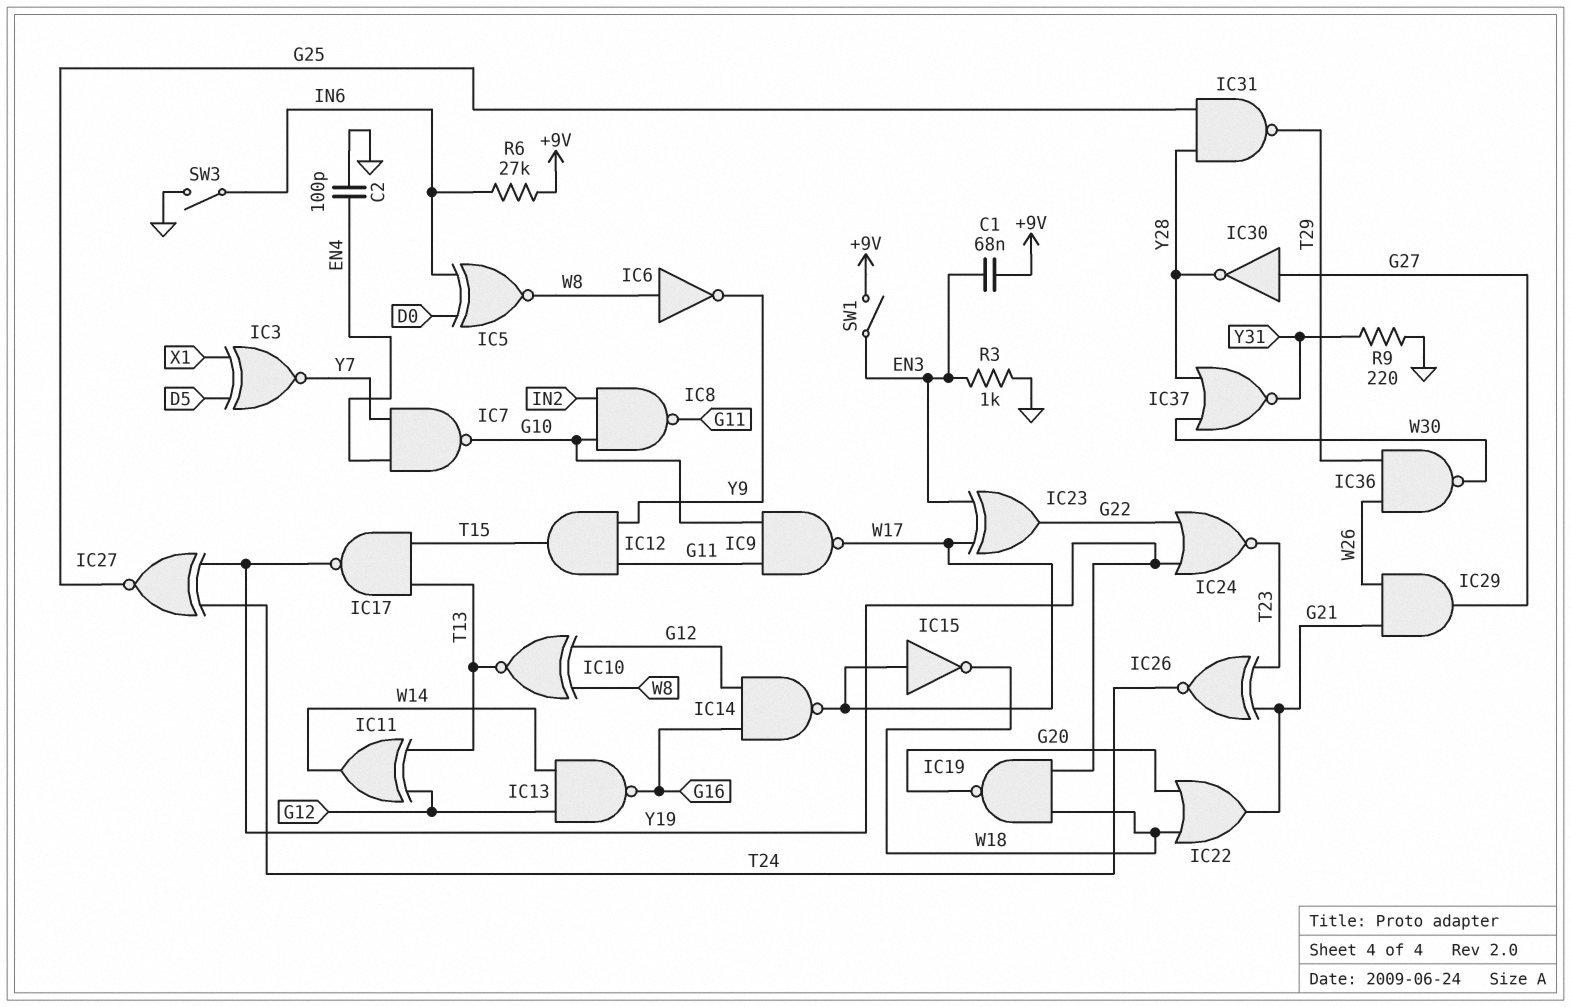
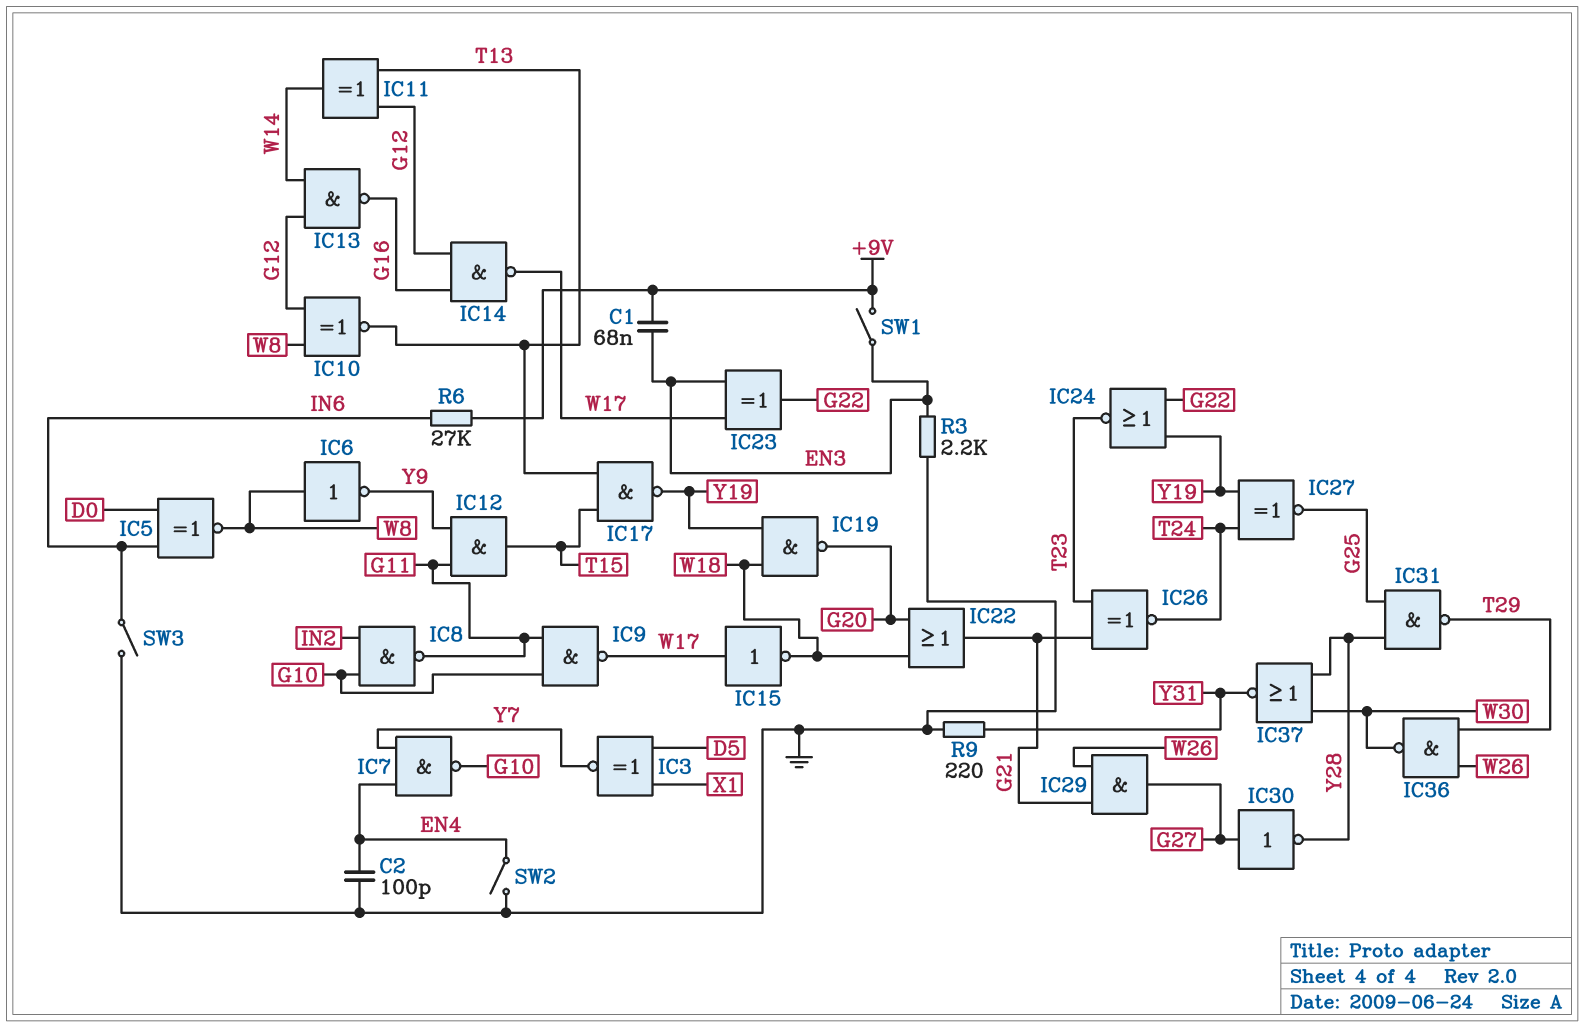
R3: 1k (EN3, GND) -> 2.2k (EN3, GND)
SW2: none -> switch (EN4, GND)

